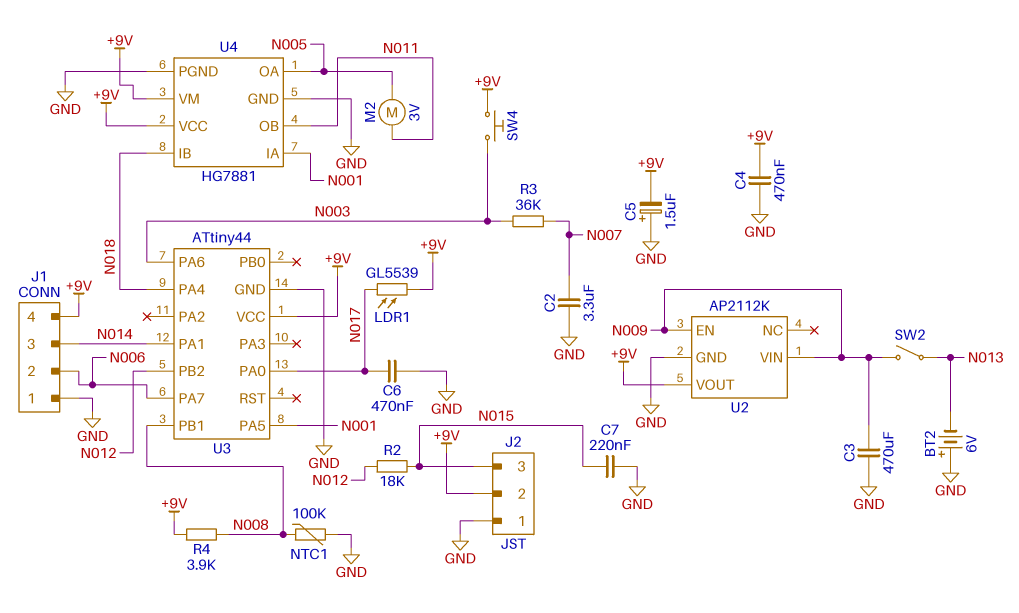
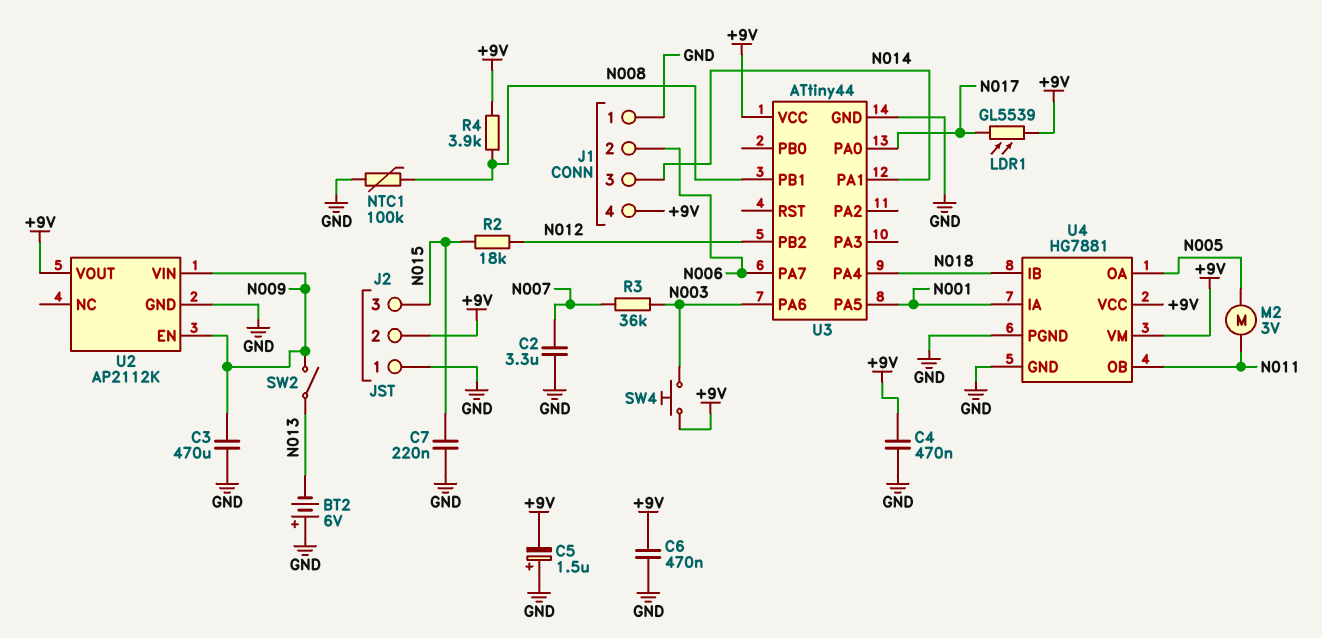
C6: 470nF (GND, N017) -> 470nF (+9V, GND)

